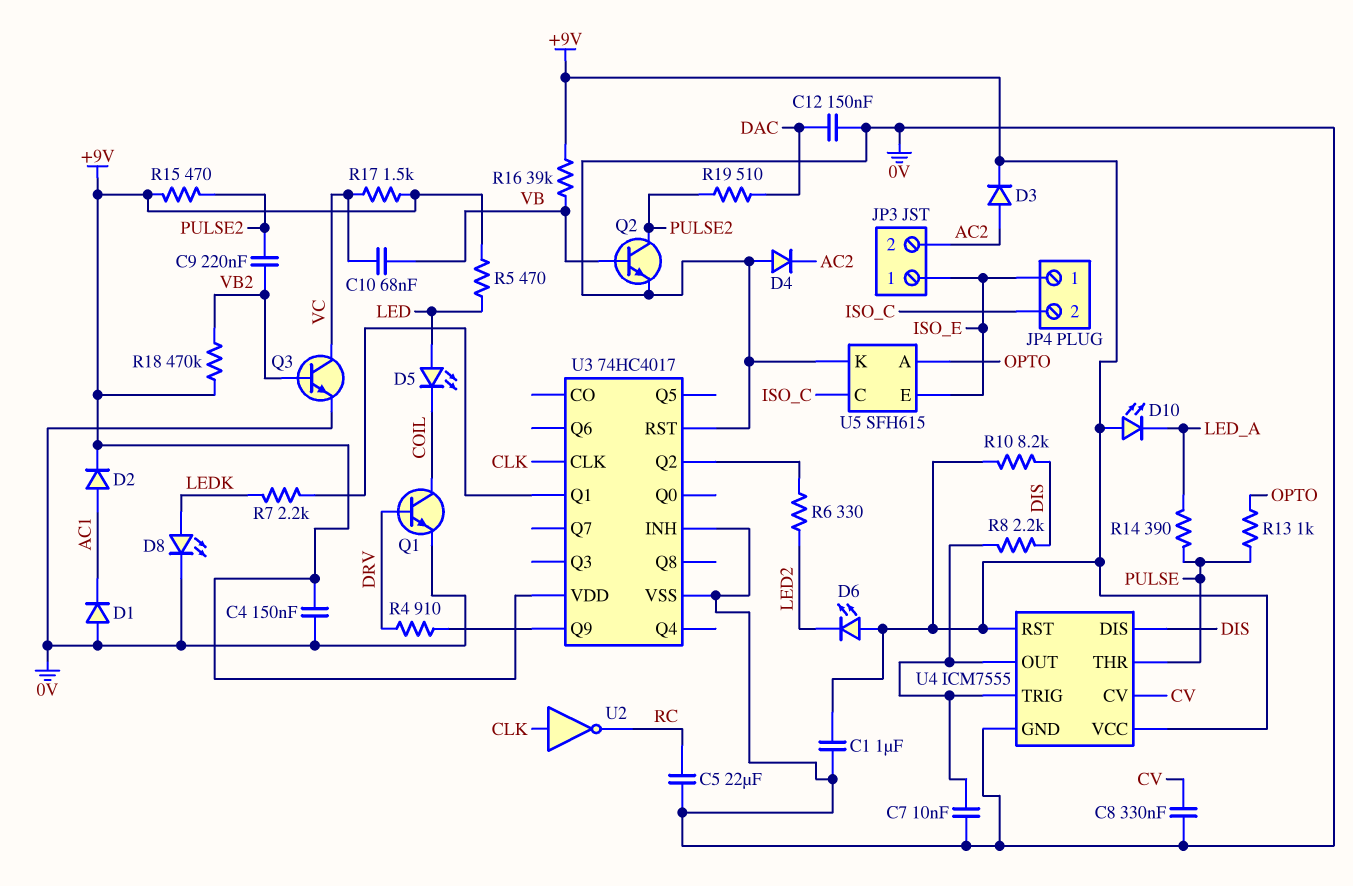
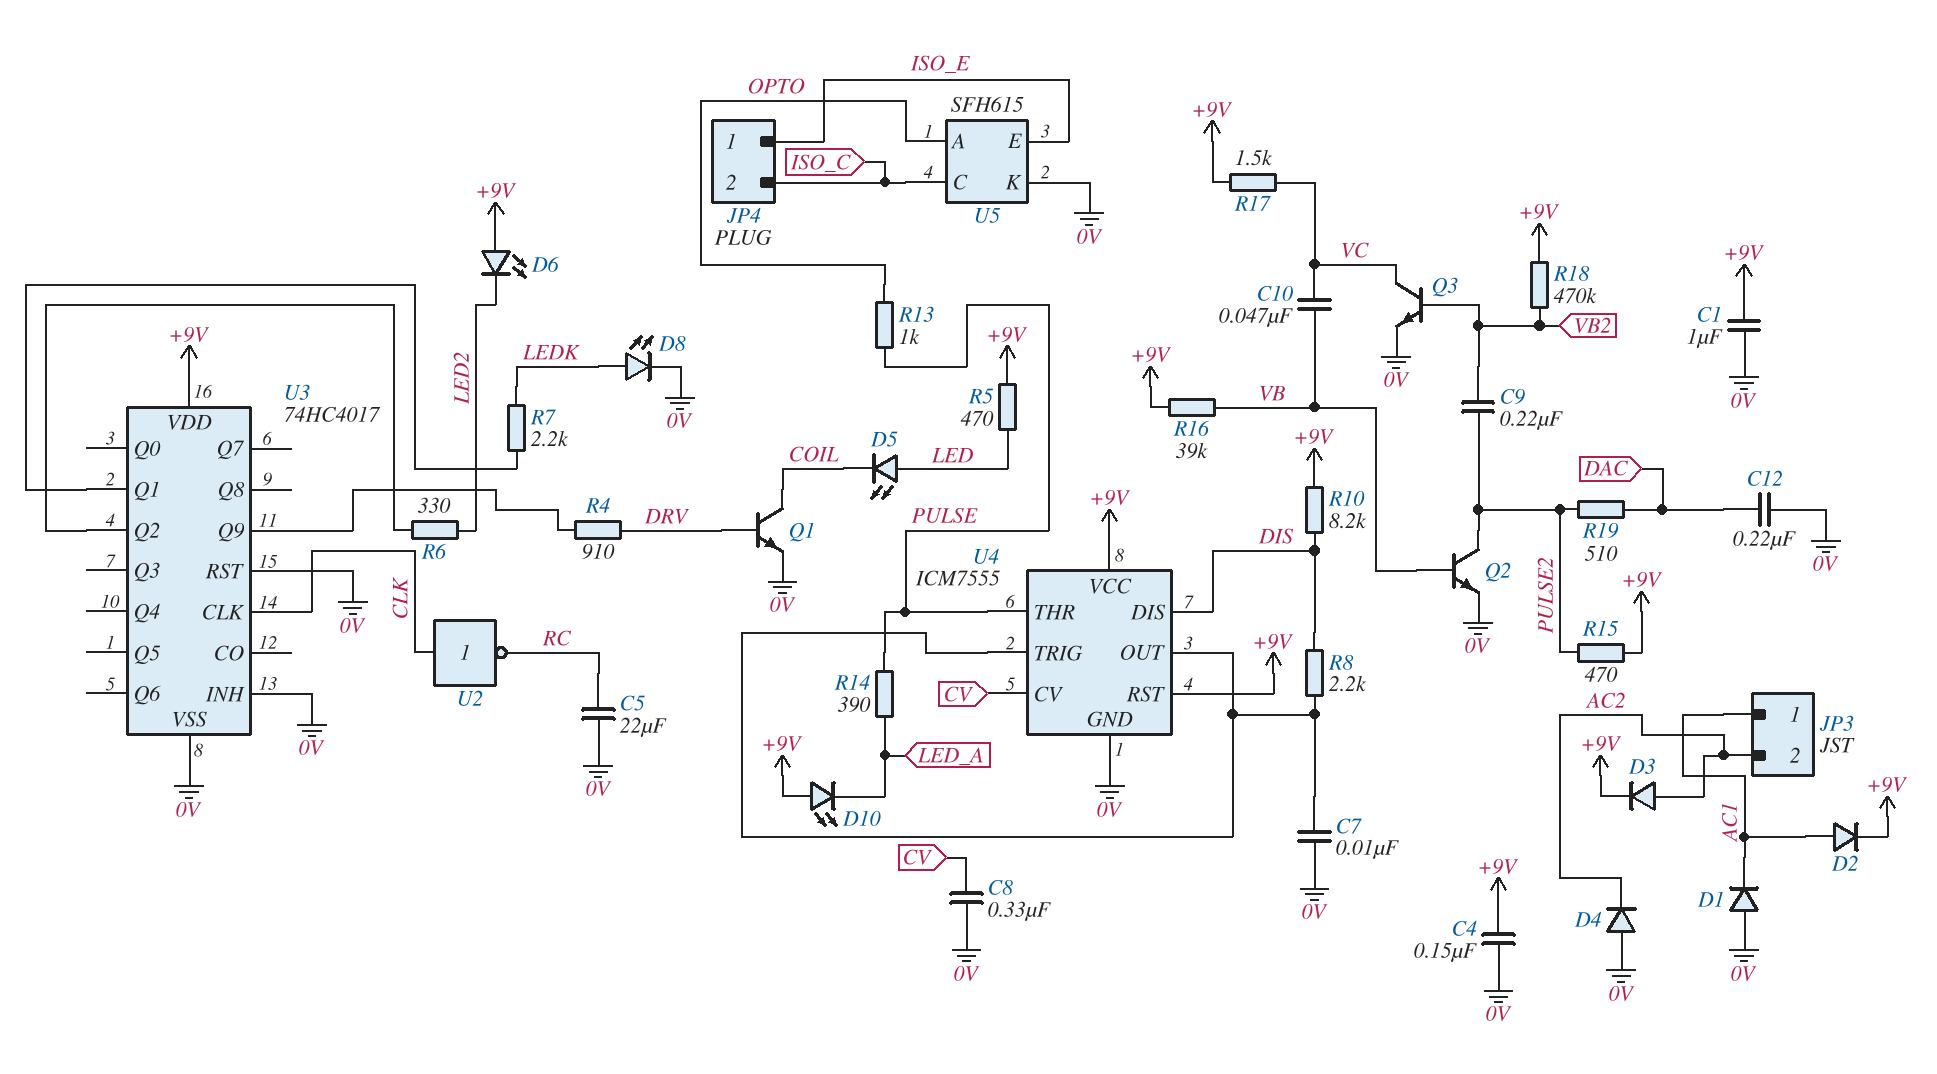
C10: 68nF (VB, VC) -> 47nF (VB, VC)
C12: 150nF (0V, DAC) -> 220nF (0V, DAC)
JP3 pin 1: ISO_E -> AC1

